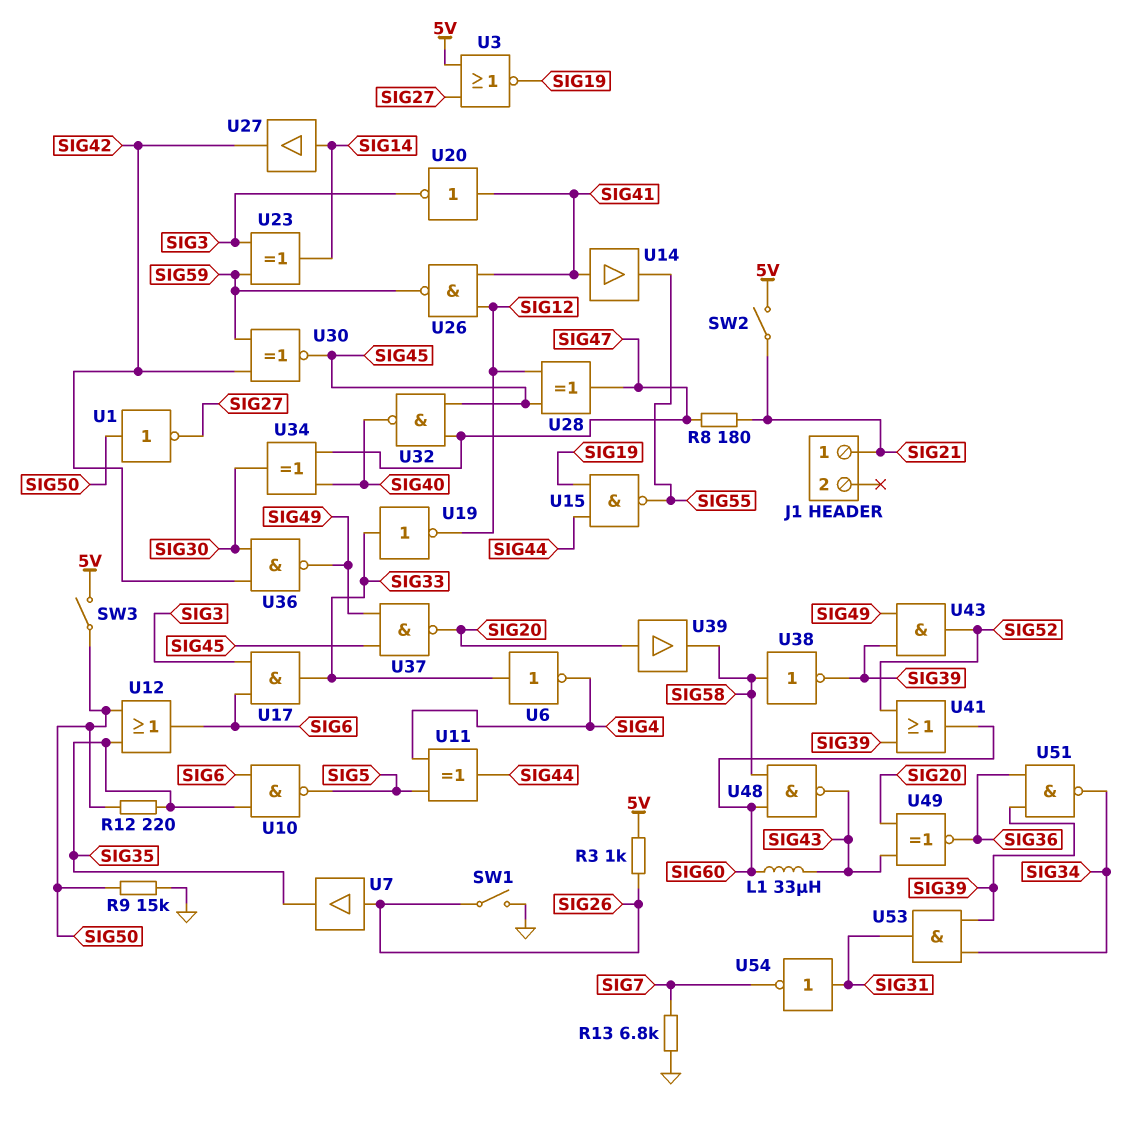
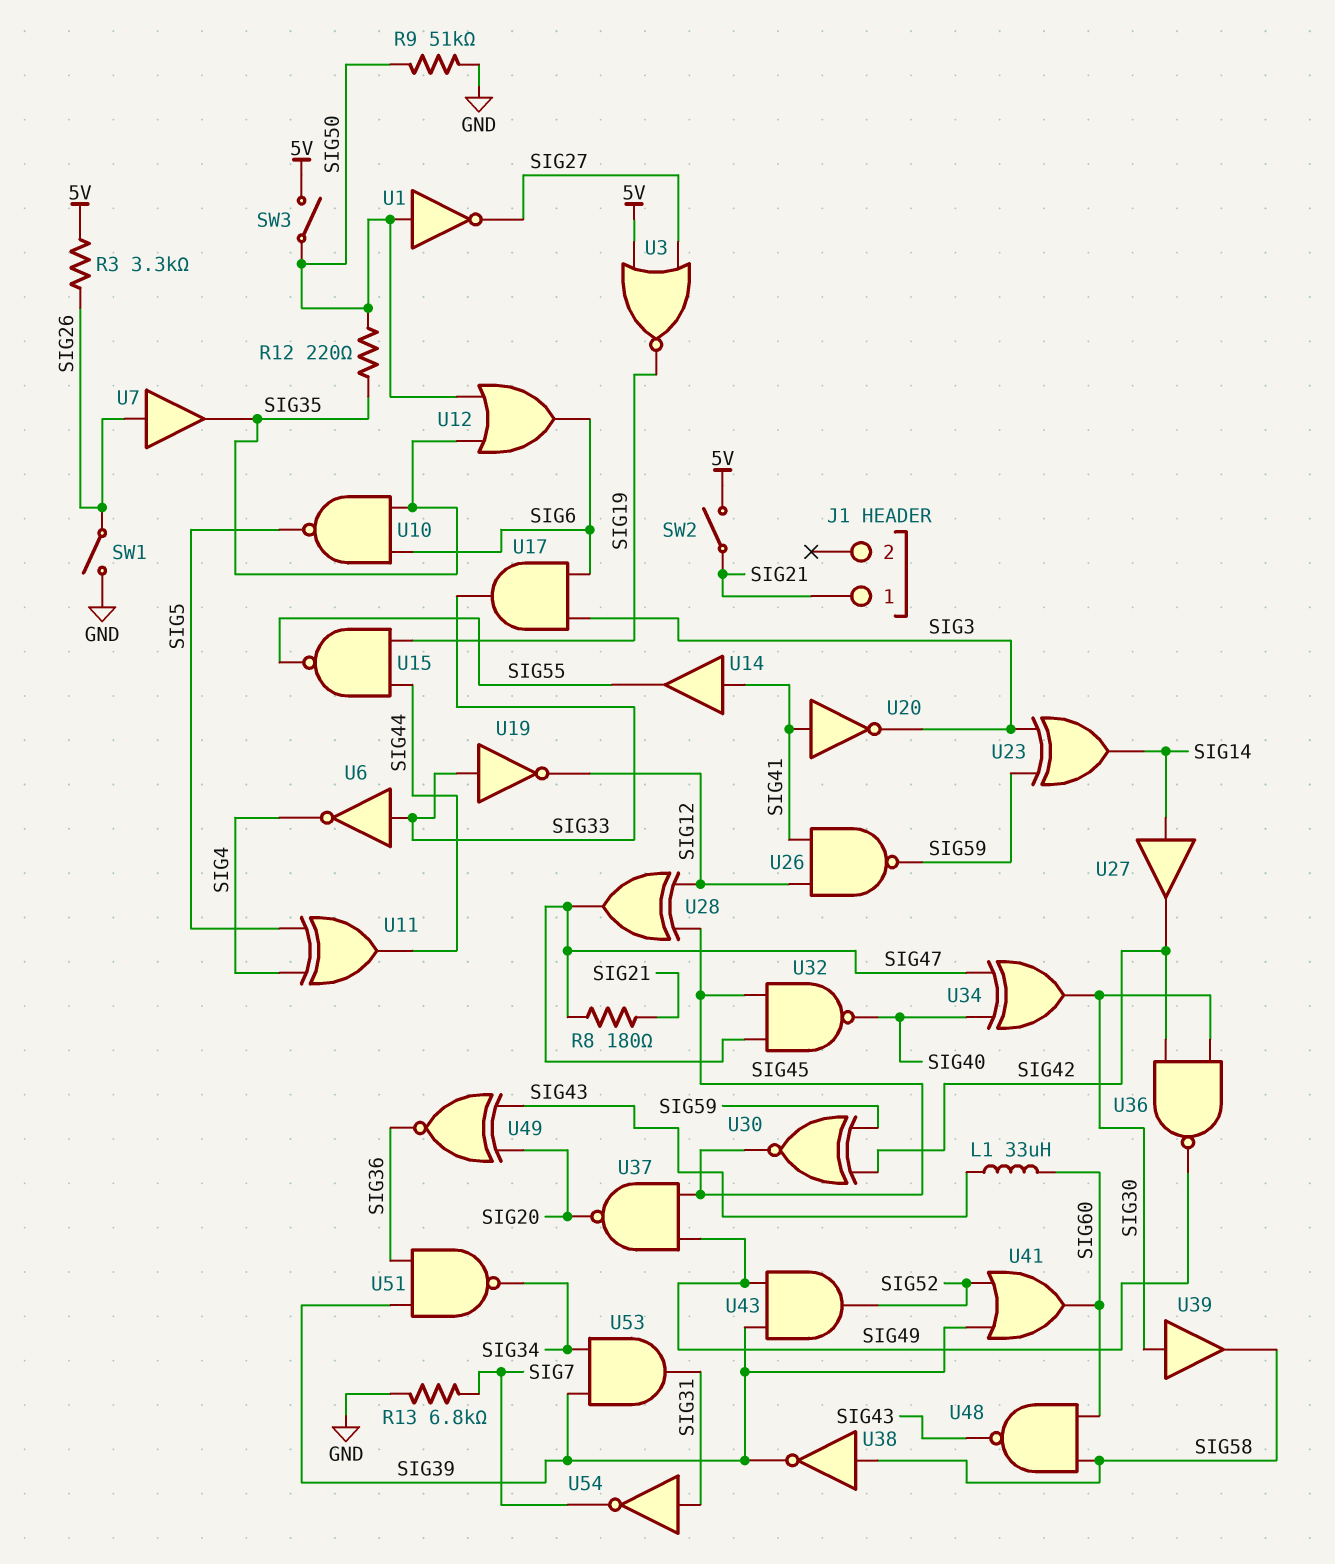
R3: 1k (5V, SIG26) -> 3.3k (5V, SIG26)
R9: 15k (GND, SIG50) -> 51k (GND, SIG50)
U39: buffer (in SIG20, out SIG58) -> buffer (in SIG30, out SIG58)

